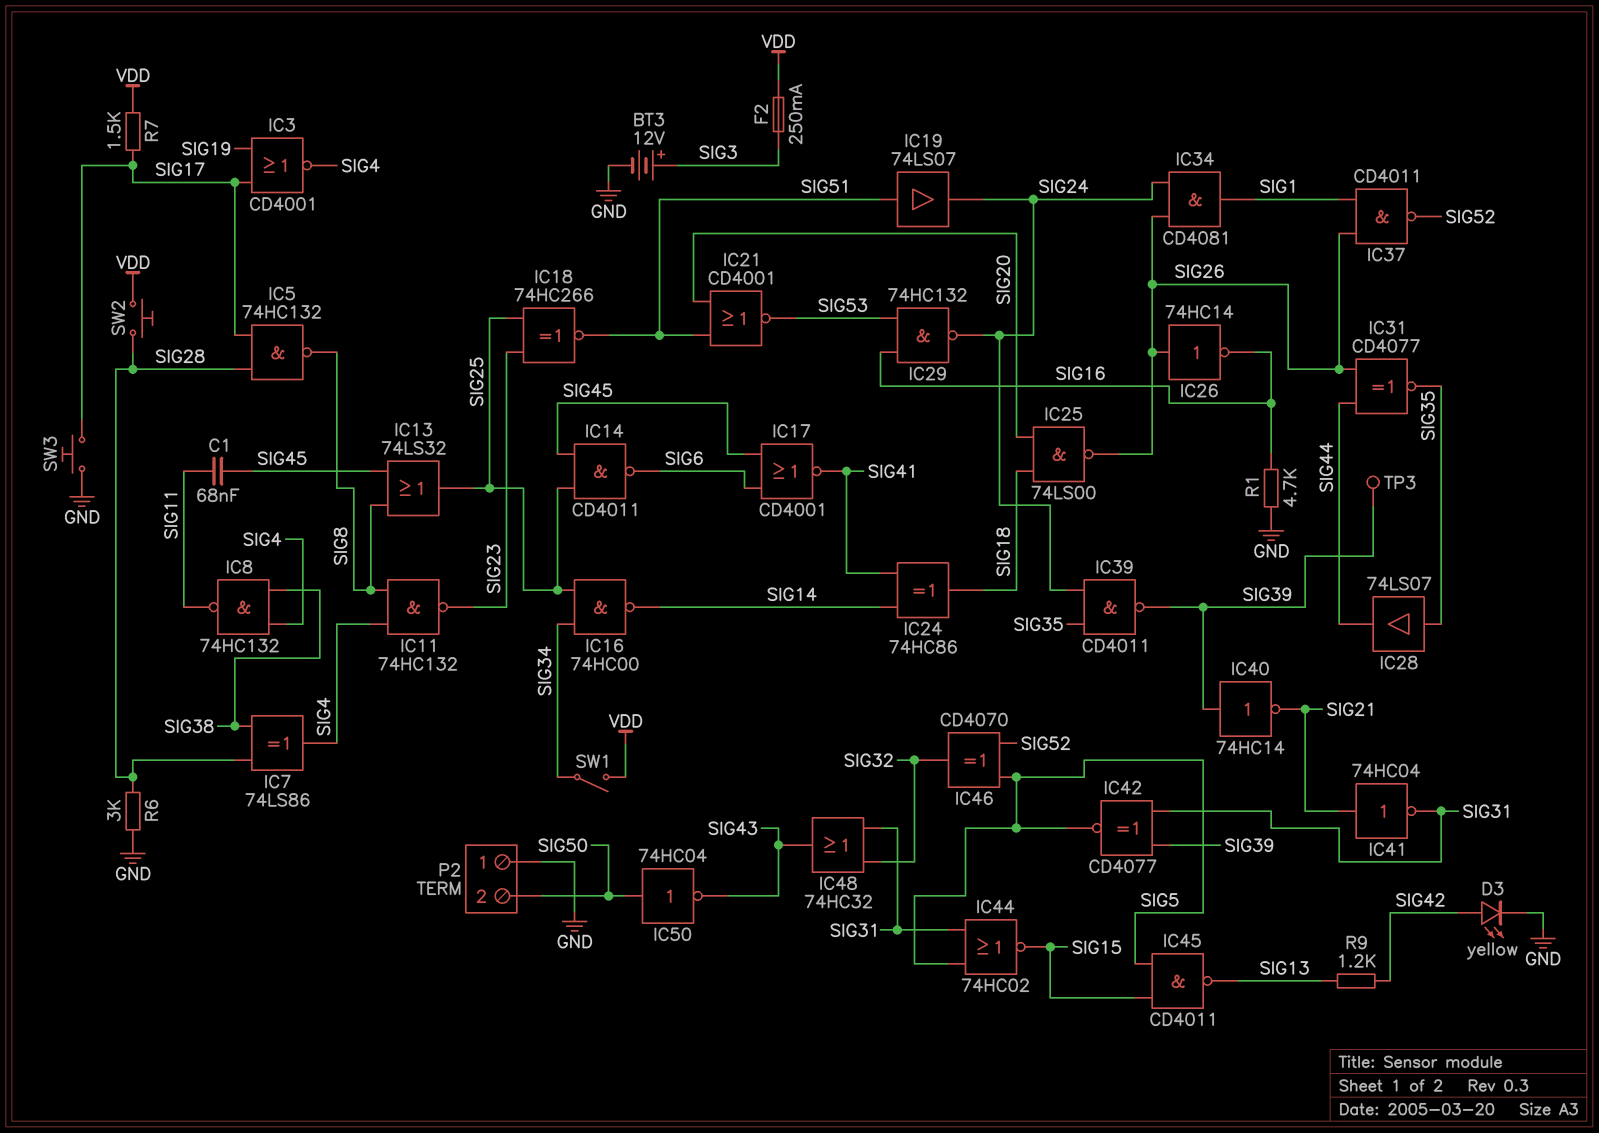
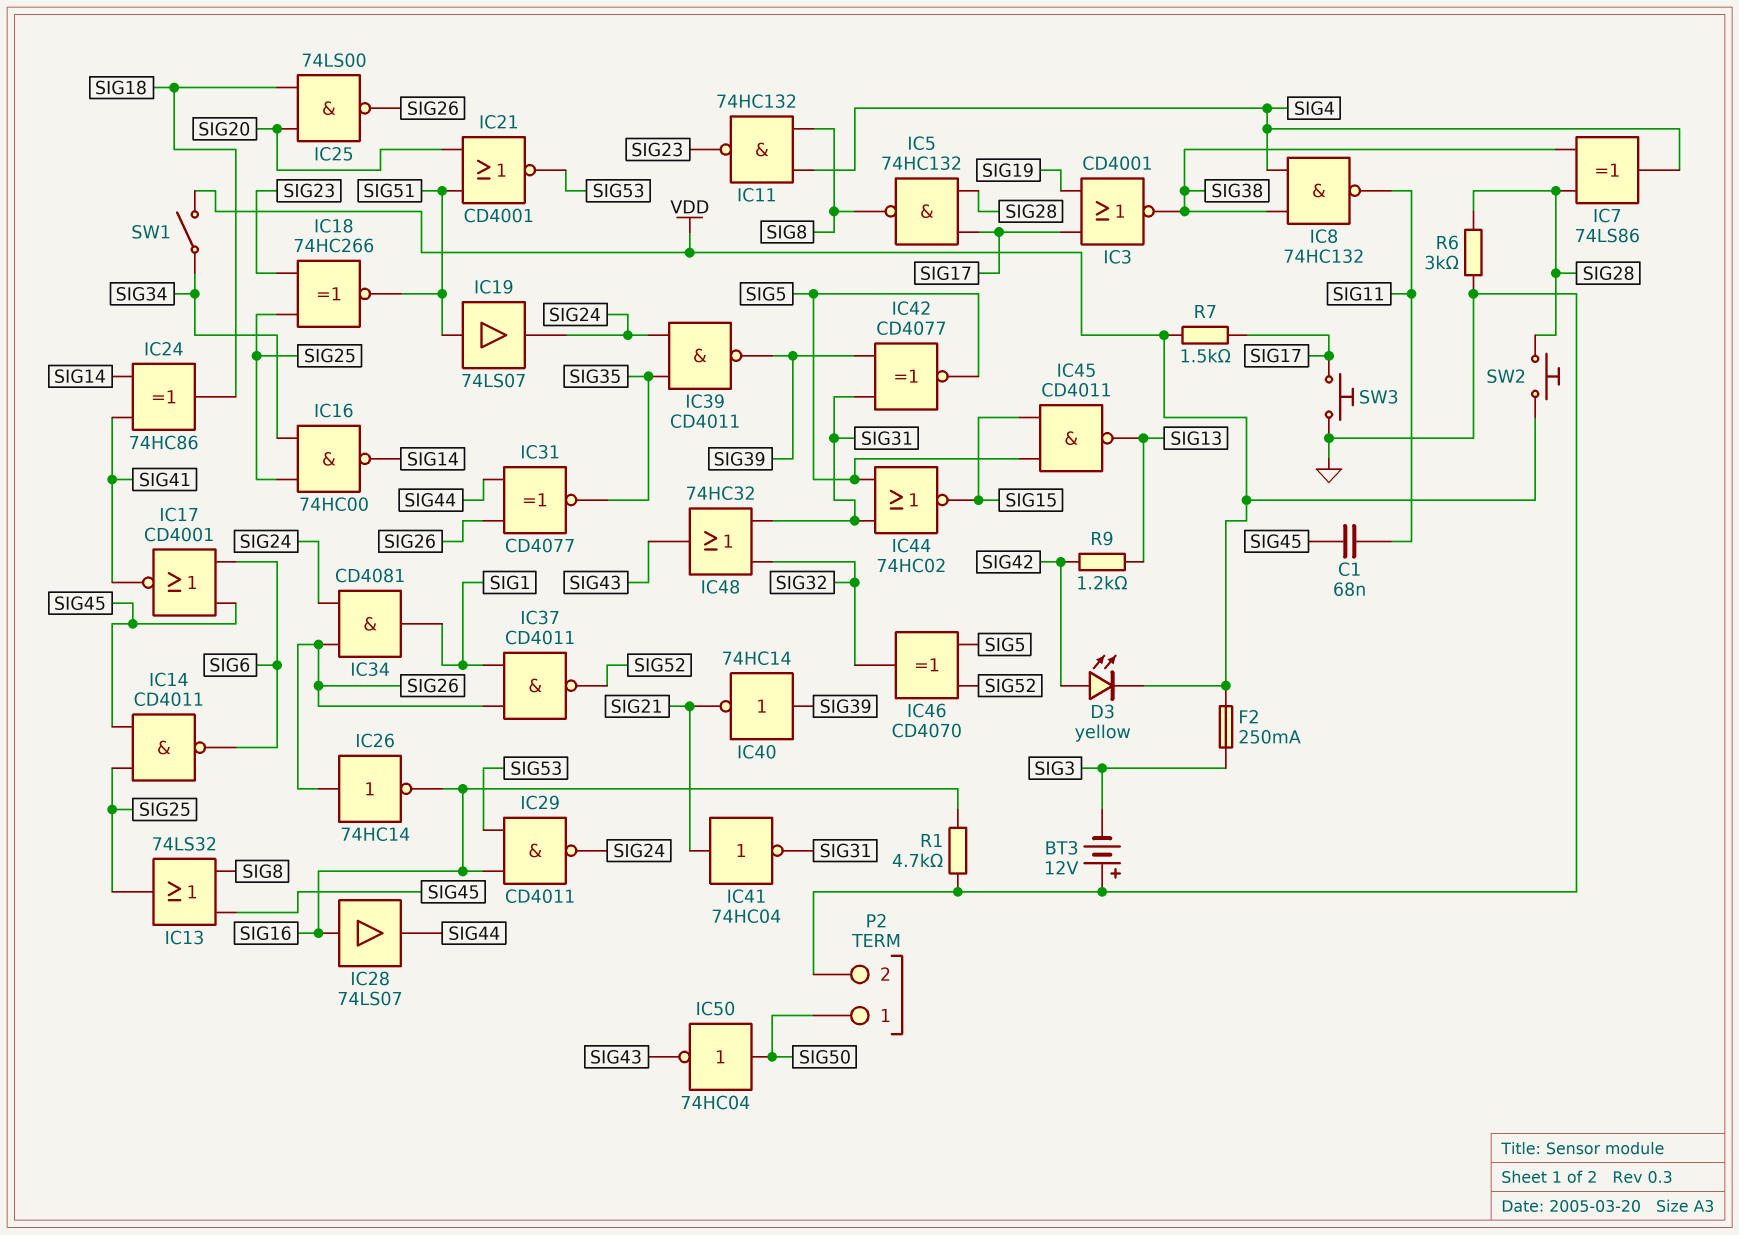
BT3: 12V (plus SIG3, minus GND) -> 12V (plus GND, minus SIG3)
D3: LED yellow (A SIG42, K GND) -> LED yellow (A SIG42, K VDD)
IC3: NOR CD4001 (in SIG17, in SIG19, out SIG4) -> NOR CD4001 (in SIG17, in SIG19, out SIG38)
IC28: buffer 74LS07 (in SIG35, out SIG44) -> buffer 74LS07 (in SIG16, out SIG44)
IC29: NAND 74HC132 (in SIG16, in SIG53, out SIG24) -> NAND CD4011 (in SIG16, in SIG53, out SIG24)
P2 pin 1: GND -> SIG50
P2 pin 2: SIG50 -> GND
TP3: test point (SIG39) -> none

